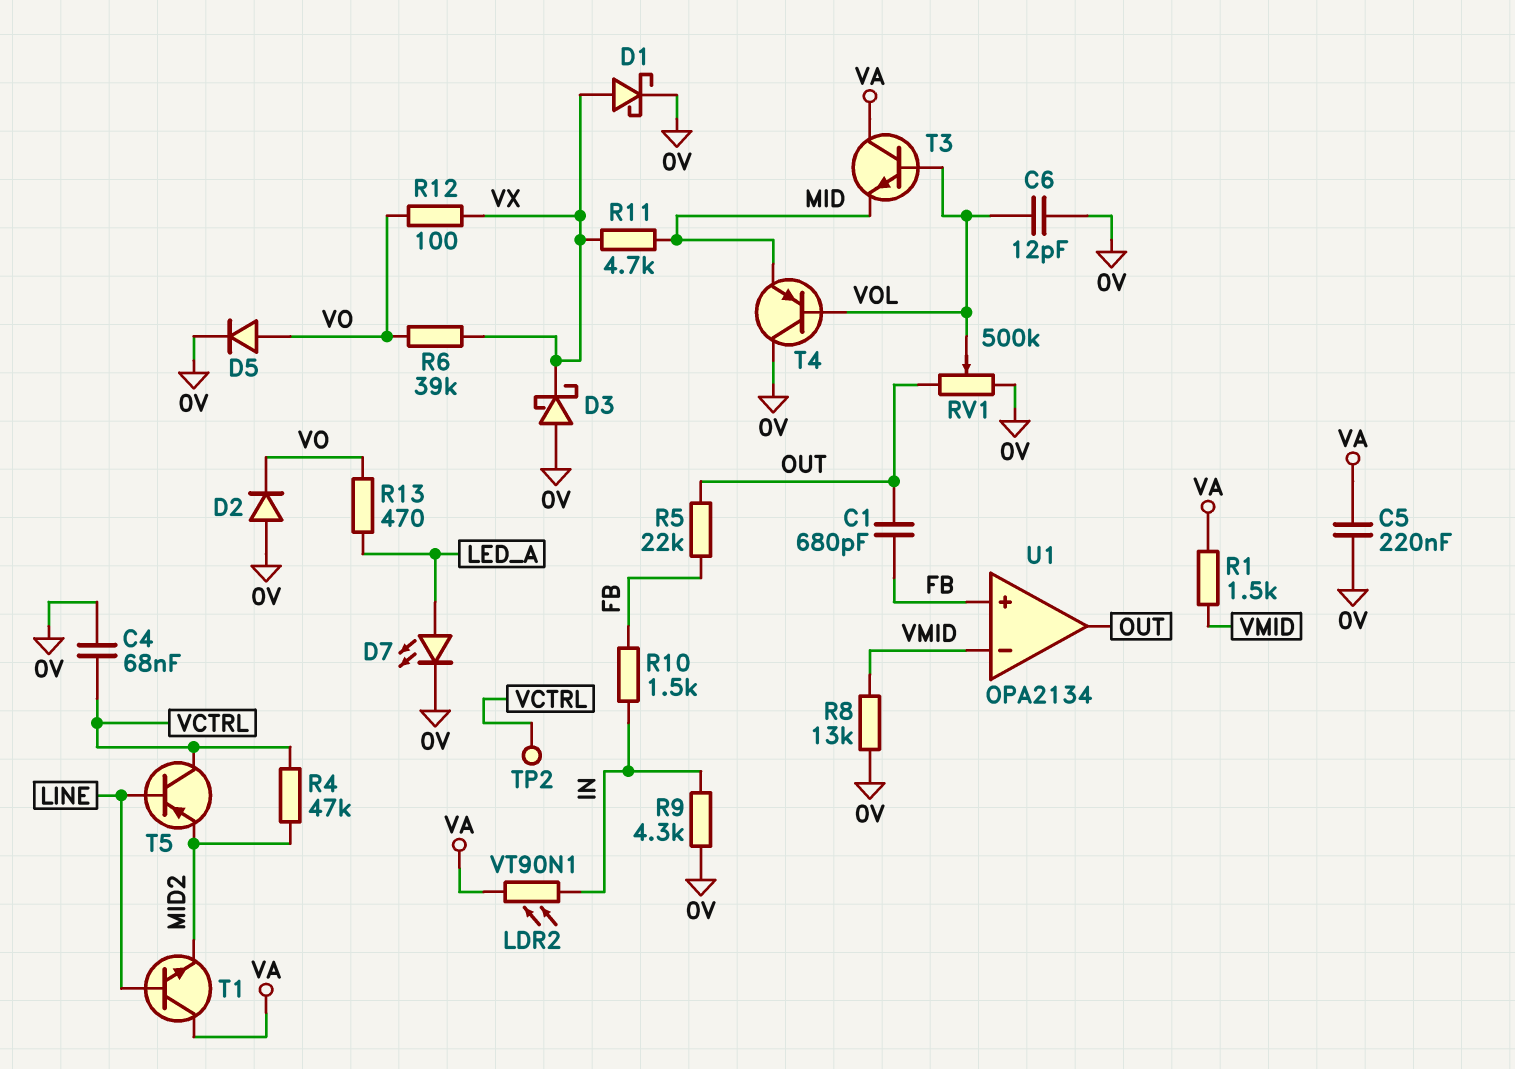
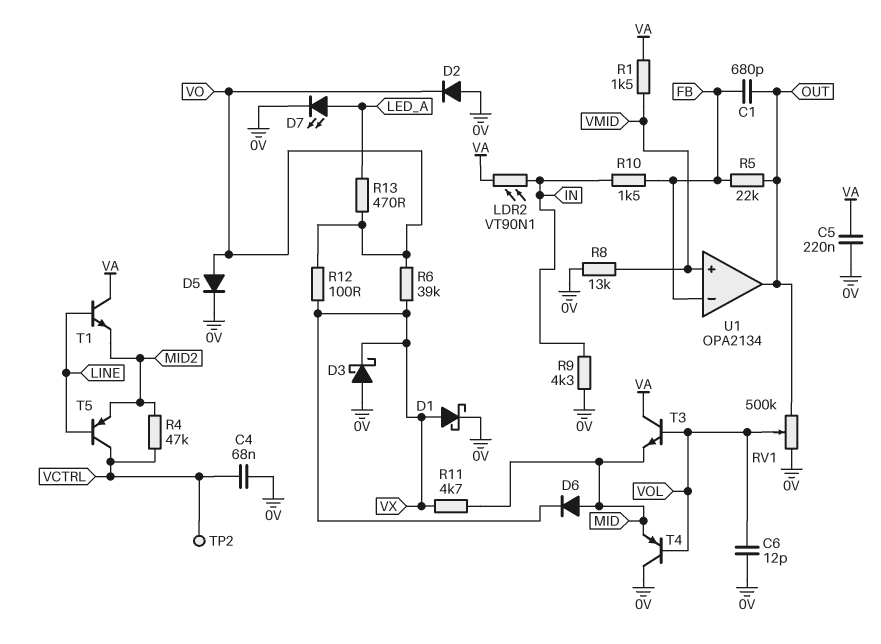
D6: none -> diode (A MID, K VX)
U1 pin in+: FB -> VMID
U1 pin in-: VMID -> FB

